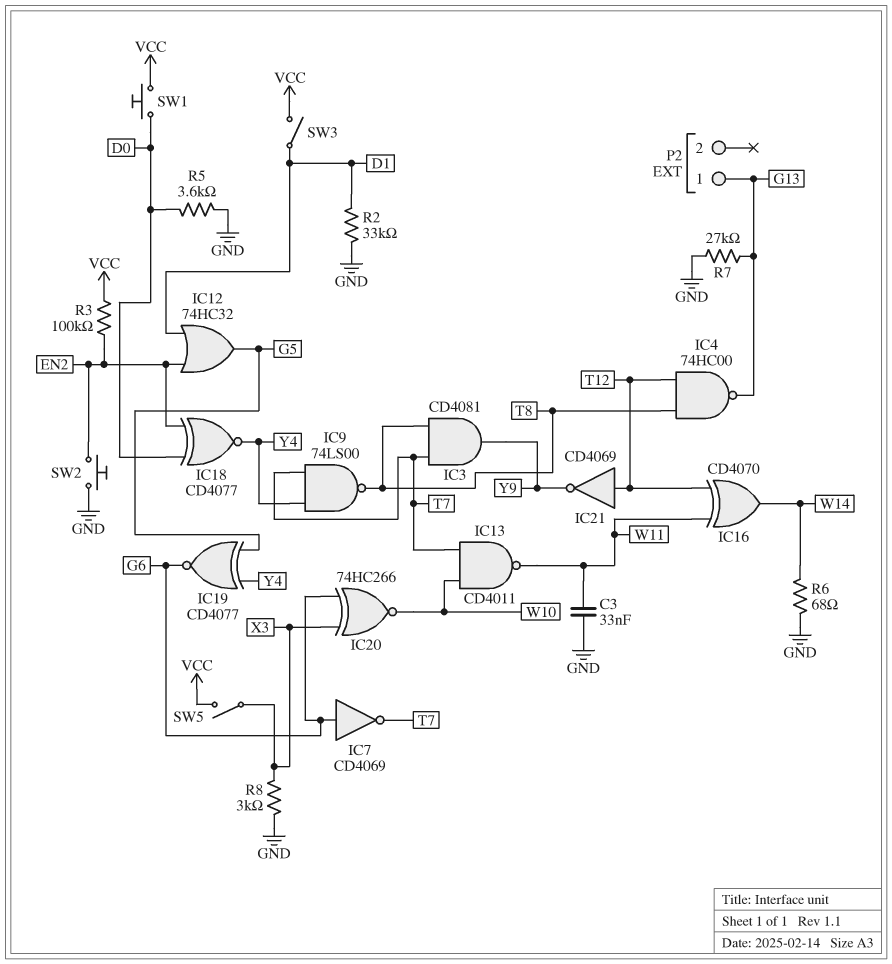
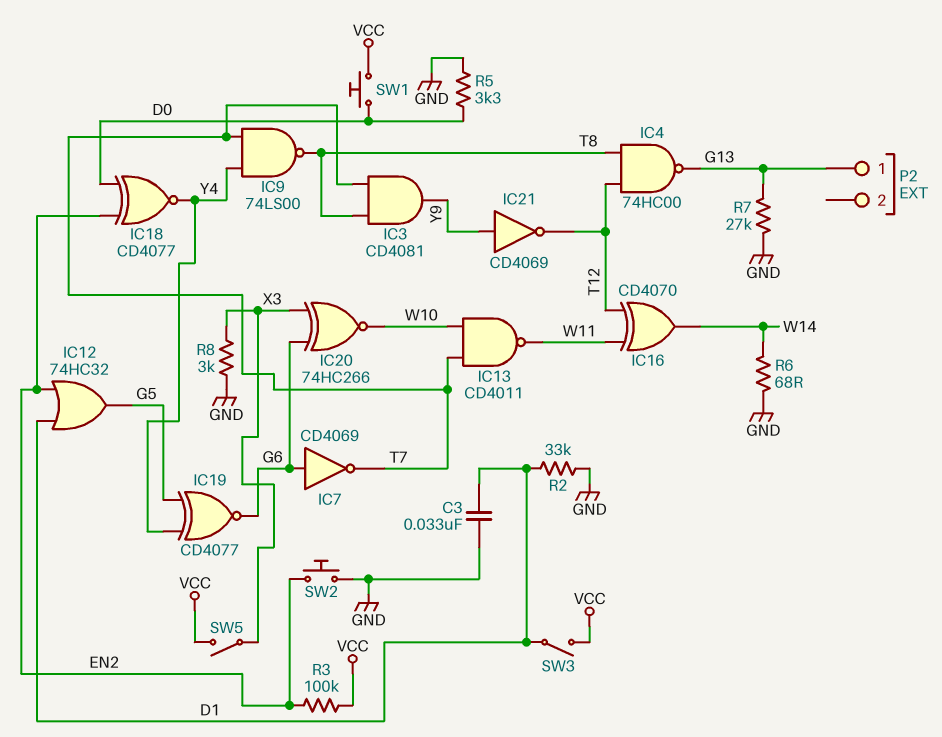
C3: 33nF (GND, W11) -> 33nF (D1, GND)
IC21: NOT CD4069 (in T12, out Y9) -> NOT CD4069 (in Y9, out T12)
R5: 3.6k (D0, GND) -> 3.3k (D0, GND)

